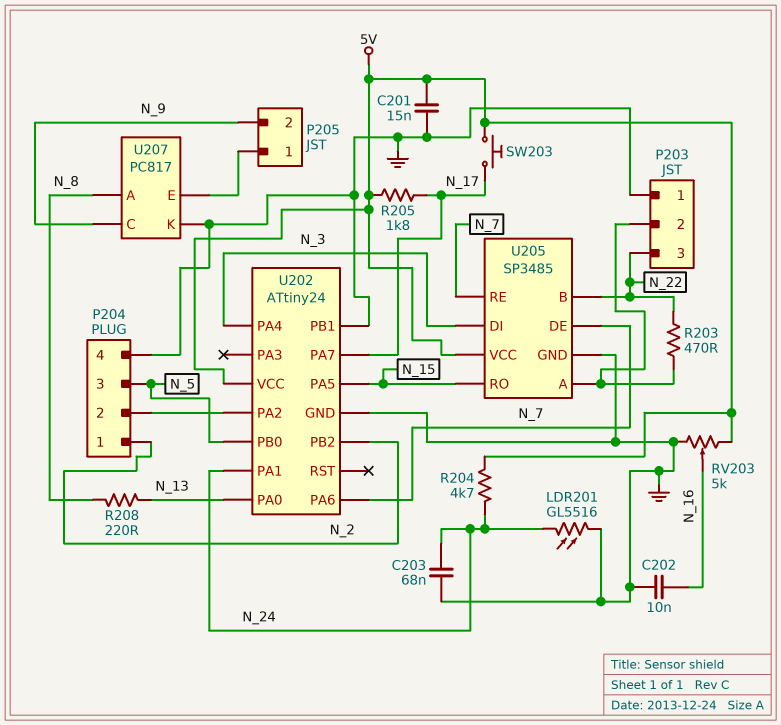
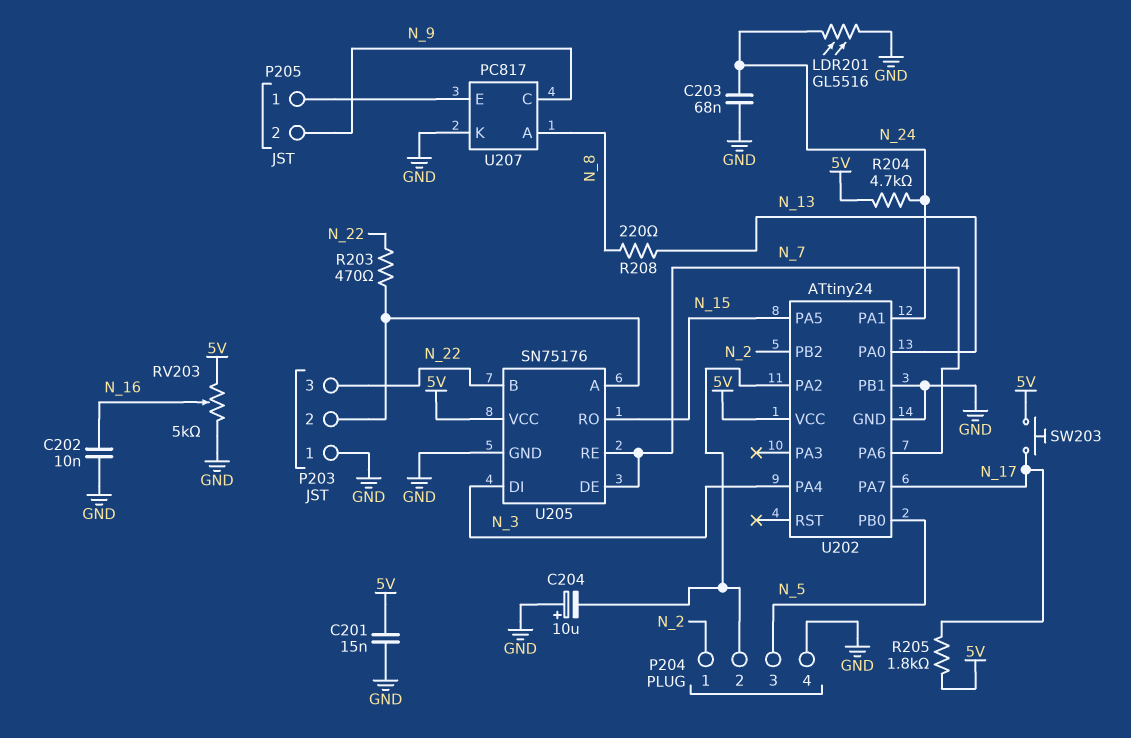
C204: none -> 10uF (plus GND, minus P204/2)
U205: SP3485 -> SN75176

